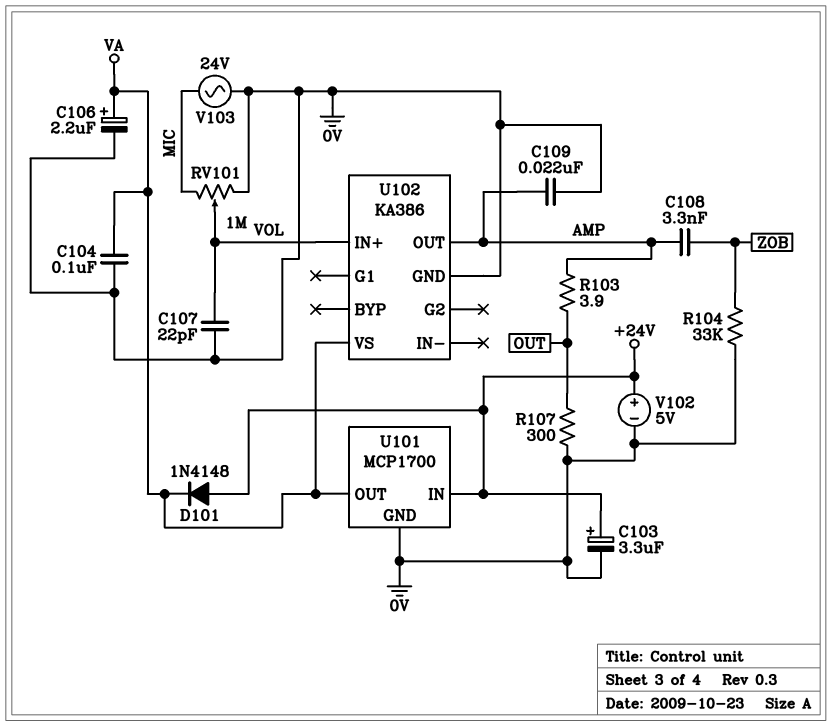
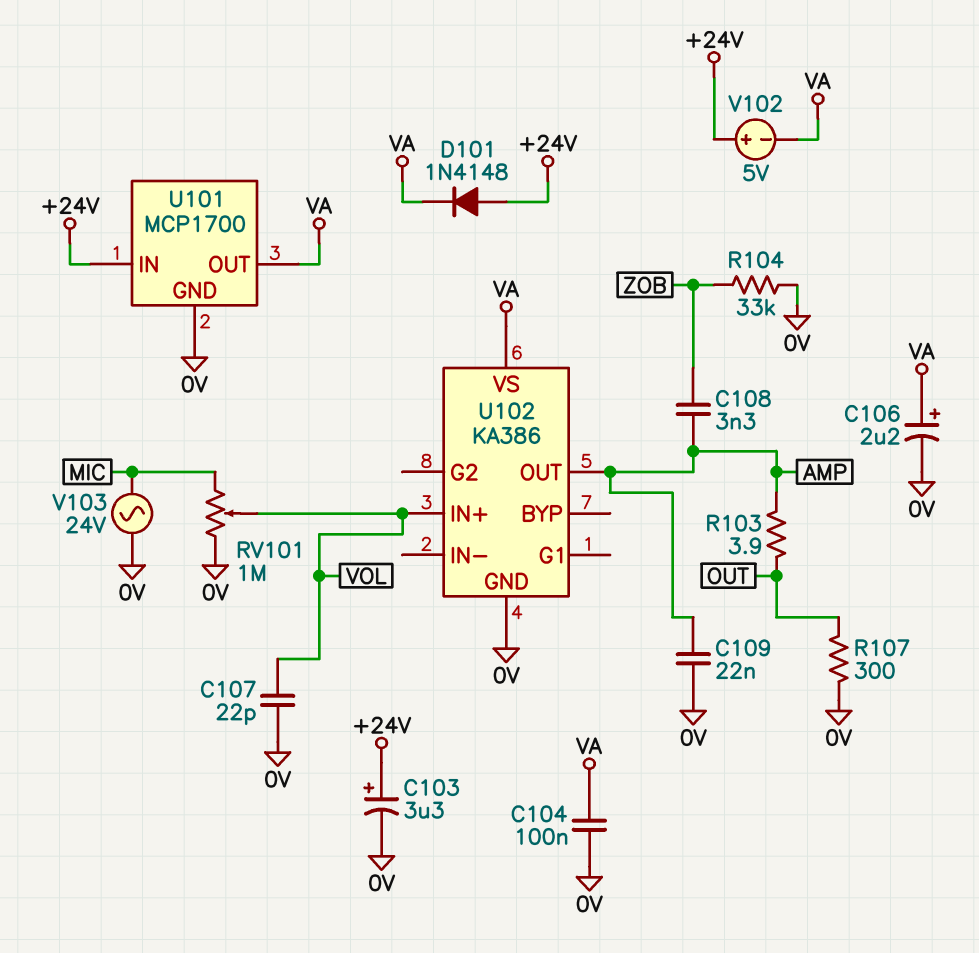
V102: 5V (plus +24V, minus 0V) -> 5V (plus +24V, minus VA)

